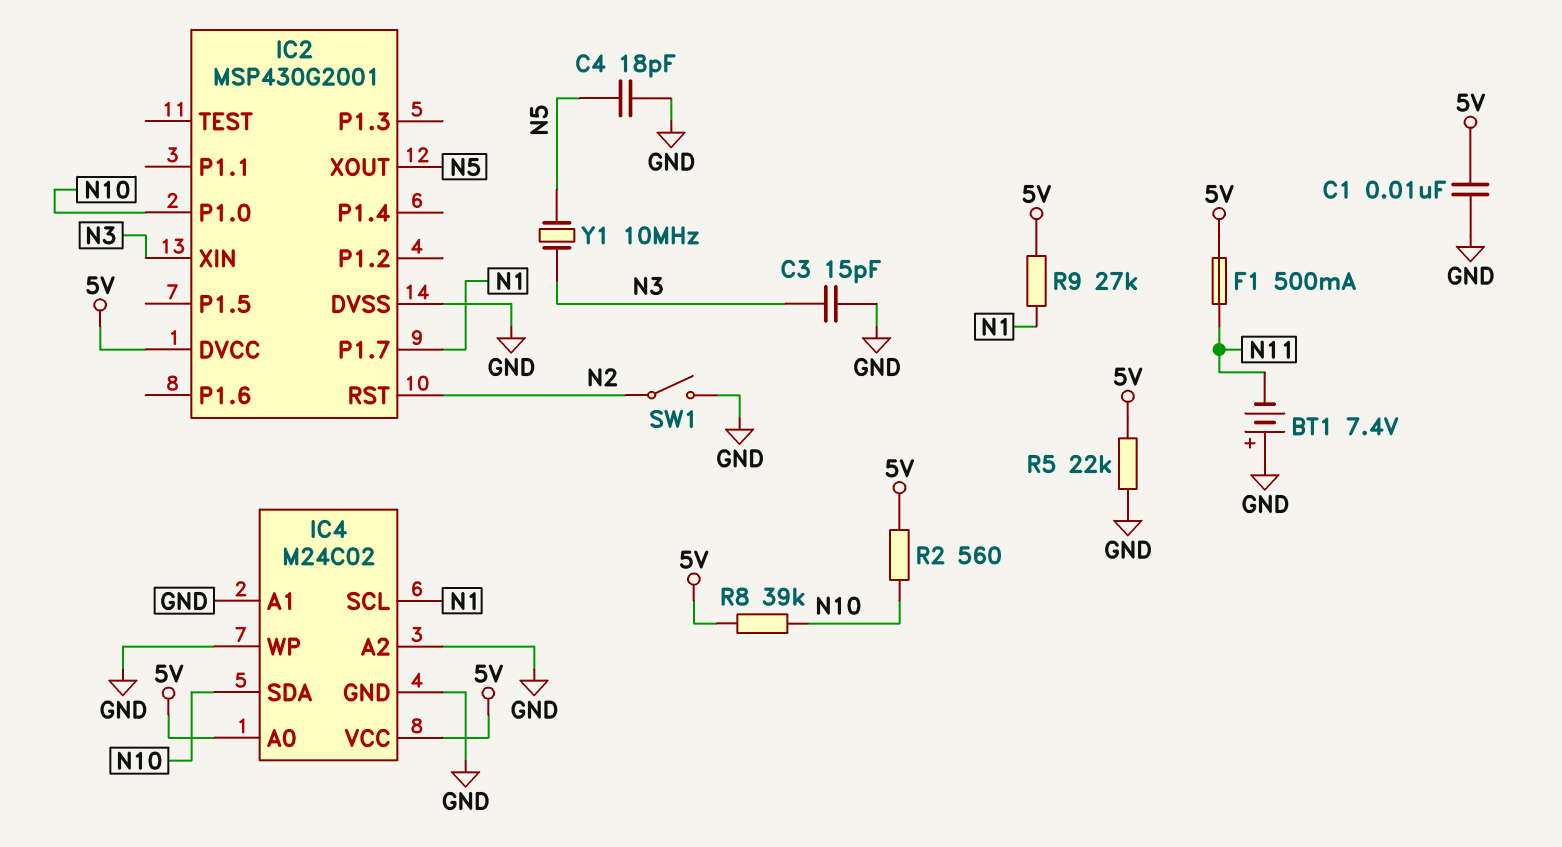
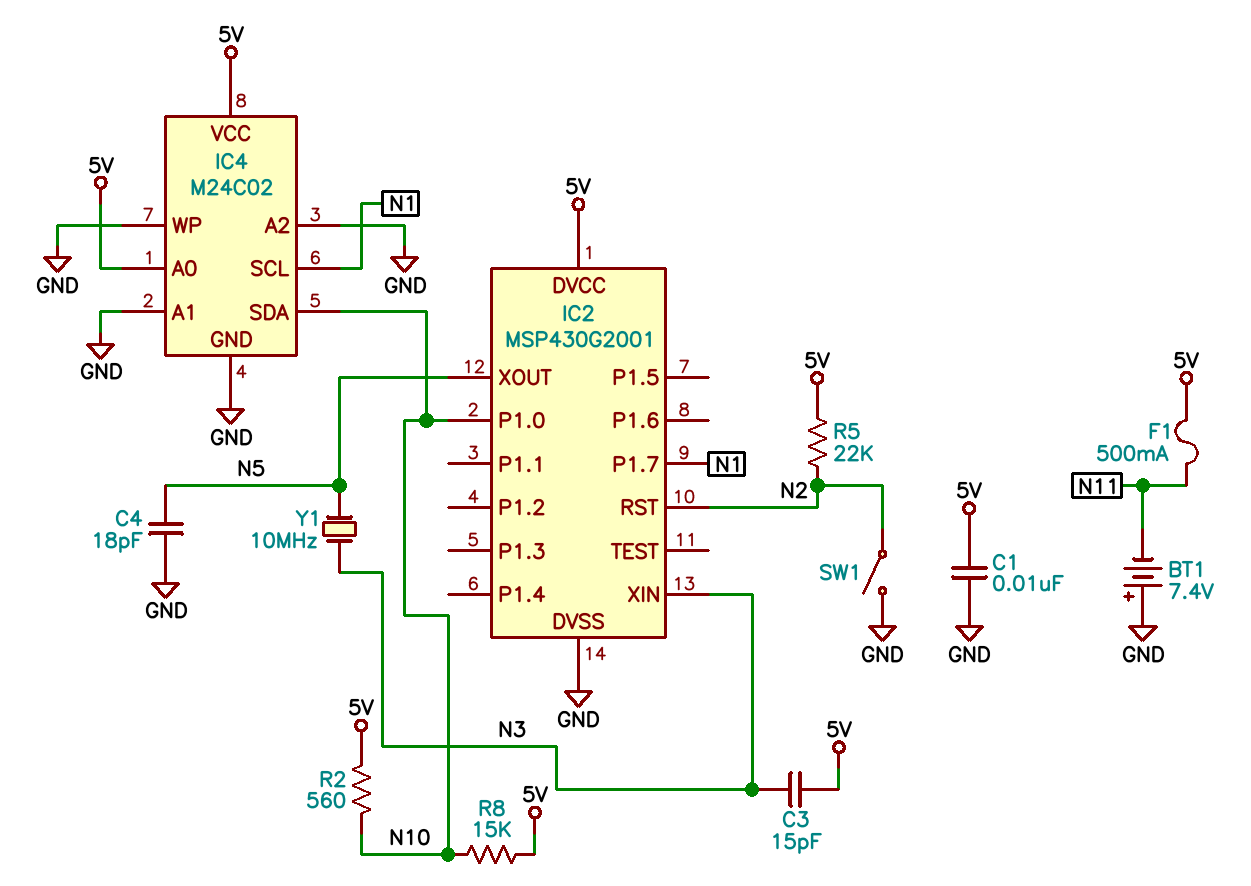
C3: 15pF (GND, N3) -> 15pF (5V, N3)
R5: 22k (5V, GND) -> 22k (5V, N2)
R8: 39k (5V, N10) -> 15k (5V, N10)
R9: 27k (5V, N1) -> none

